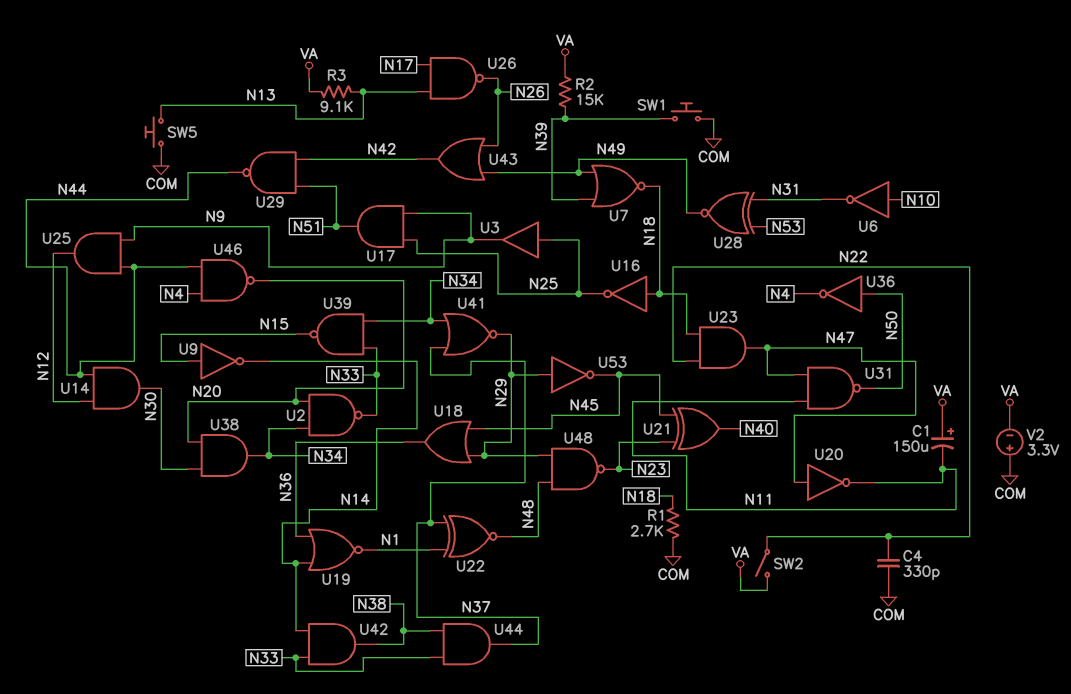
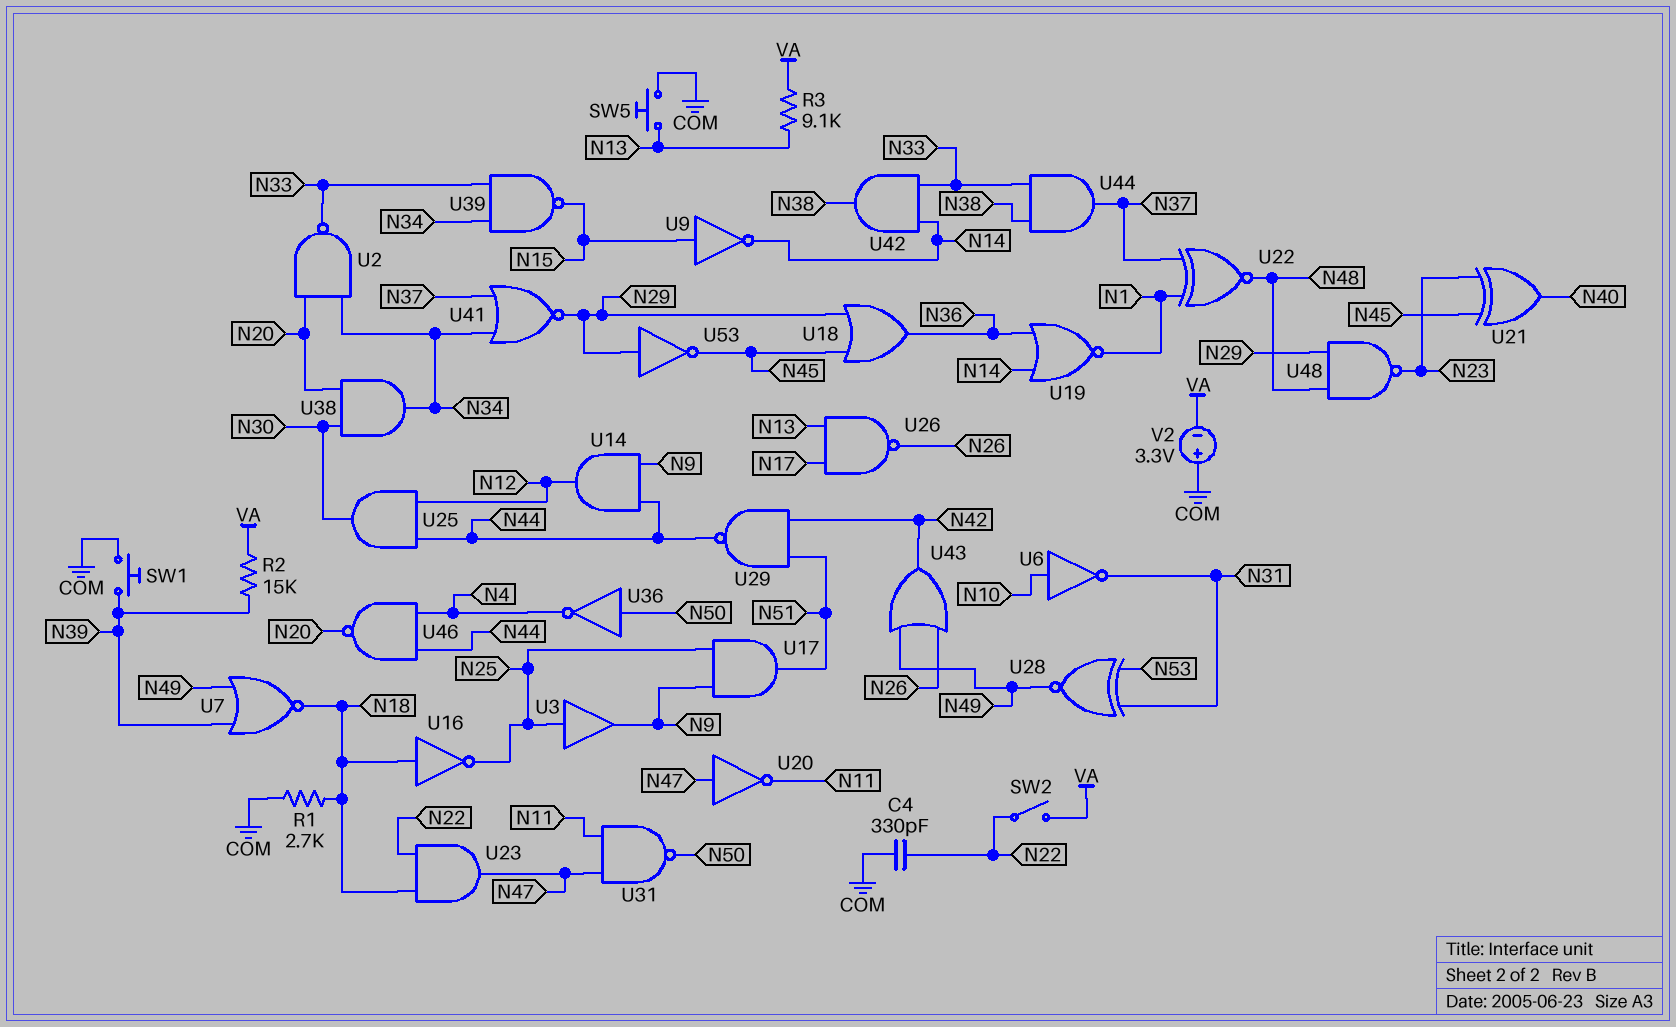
C1: 150uF (plus VA, minus N11) -> none
U14: AND (in N12, in N44, out N30) -> AND (in N9, in N44, out N12)
U25: AND (in N9, in N44, out N12) -> AND (in N12, in N44, out N30)

